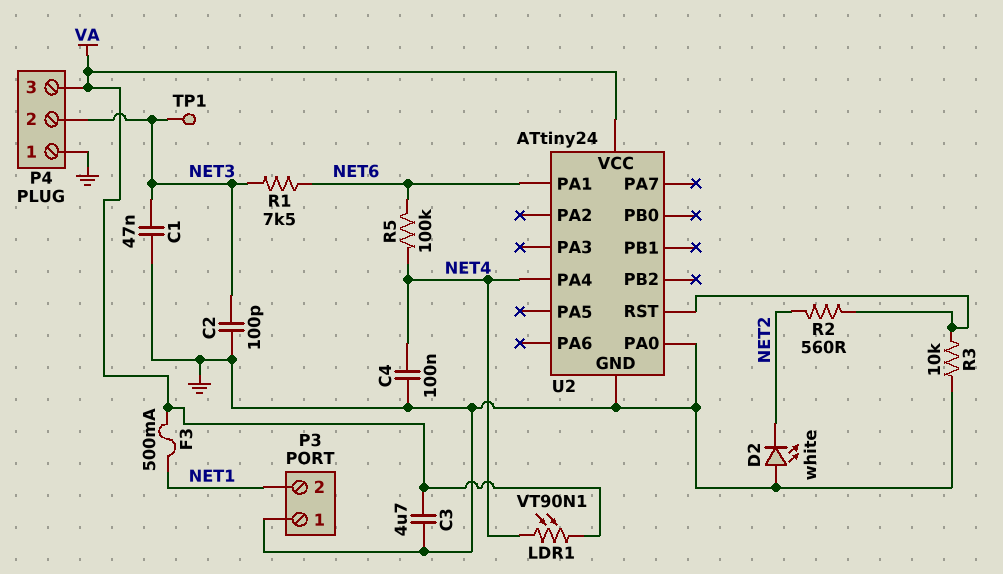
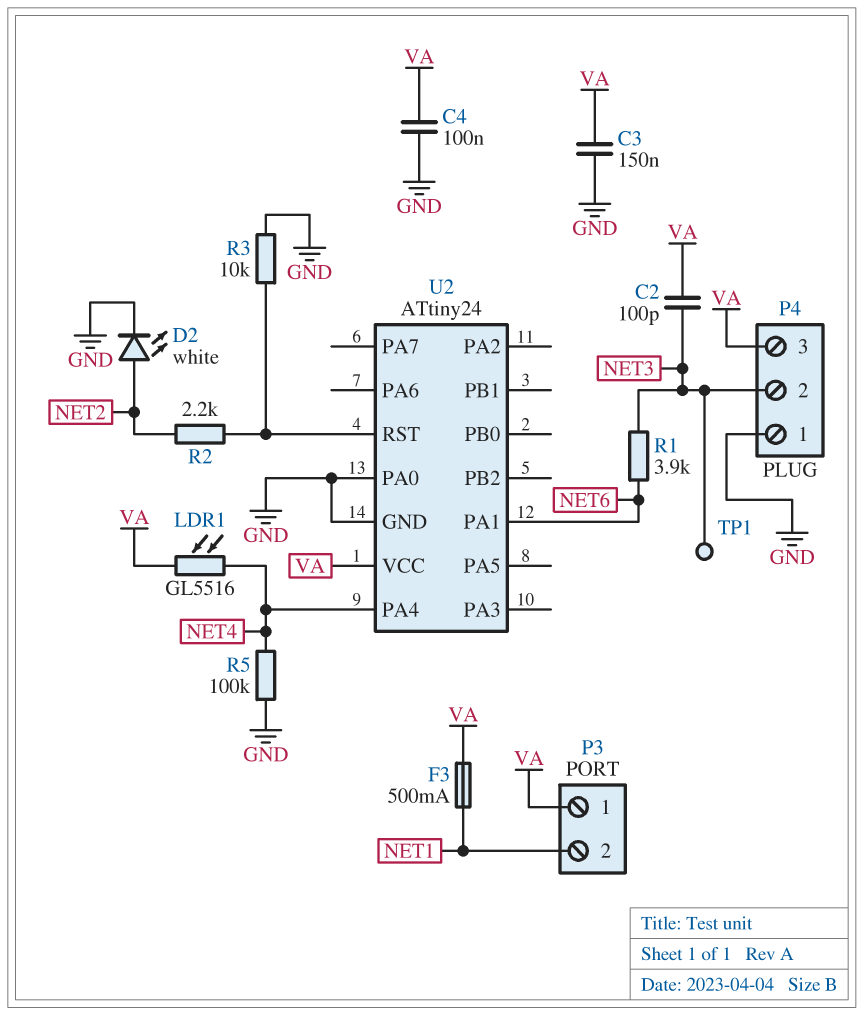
C1: 47nF (GND, NET3) -> none
C2: 100pF (GND, NET3) -> 100pF (NET3, VA)
C3: 4.7uF (GND, VA) -> 150nF (GND, VA)
C4: 100nF (GND, NET4) -> 100nF (GND, VA)
D2: LED white (A GND, K NET2) -> LED white (A NET2, K GND)
LDR1: VT90N1 (NET4, VA) -> GL5516 (NET4, VA)
P3 pin 1: GND -> VA
R1: 7.5k (NET3, NET6) -> 3.9k (NET3, NET6)
R2: 560 (NET2, U2/RST) -> 2.2k (NET2, U2/RST)
R5: 100k (NET4, NET6) -> 100k (GND, NET4)

